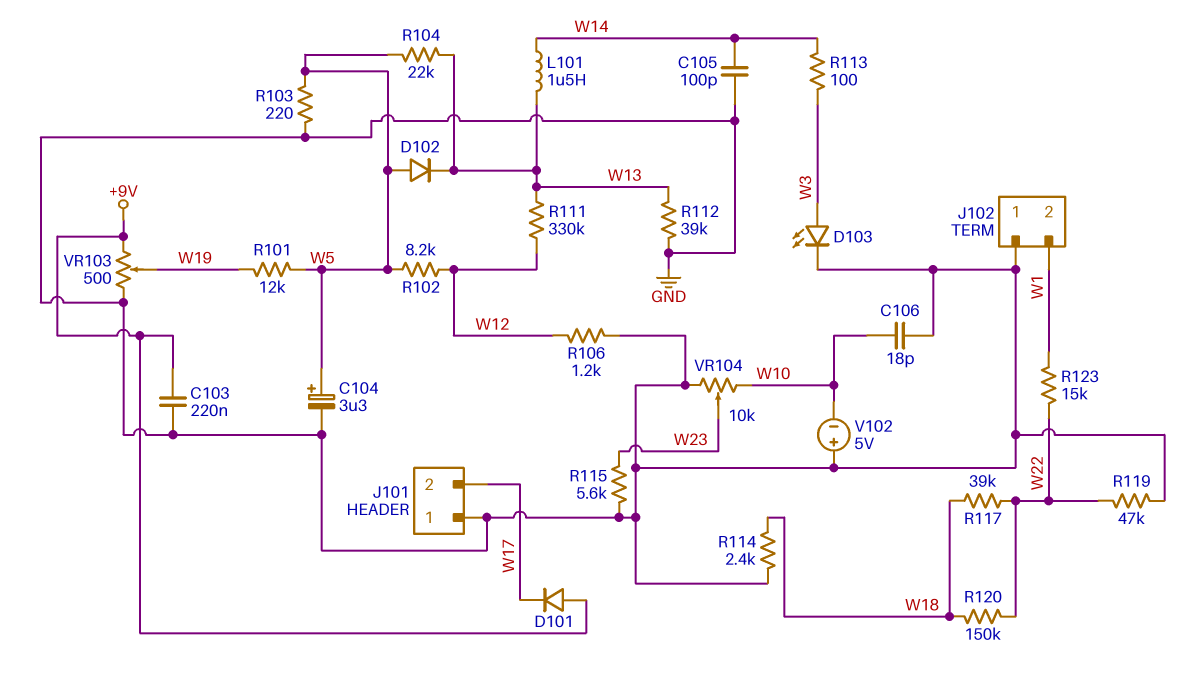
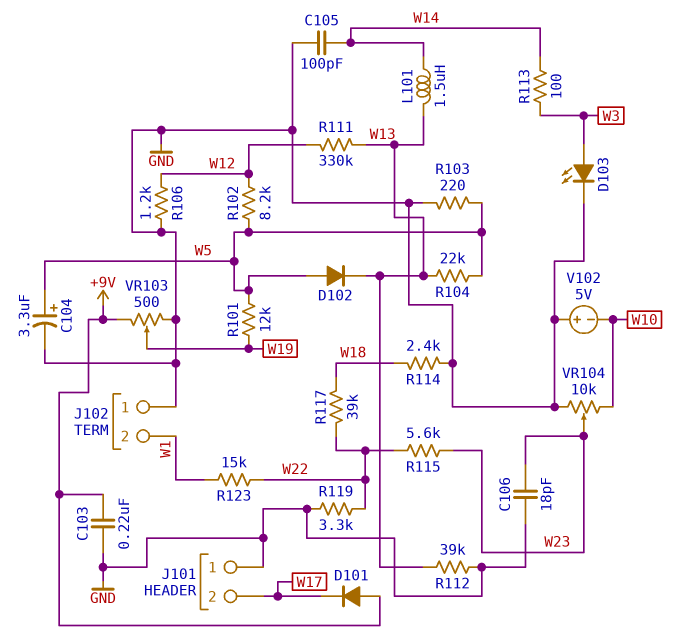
C106: 18pF (GND, W10) -> 18pF (GND, W23)
R115: 5.6k (GND, W23) -> 5.6k (W22, W23)
R119: 47k (GND, W22) -> 3.3k (GND, W22)
R120: 150k (W18, W22) -> none

